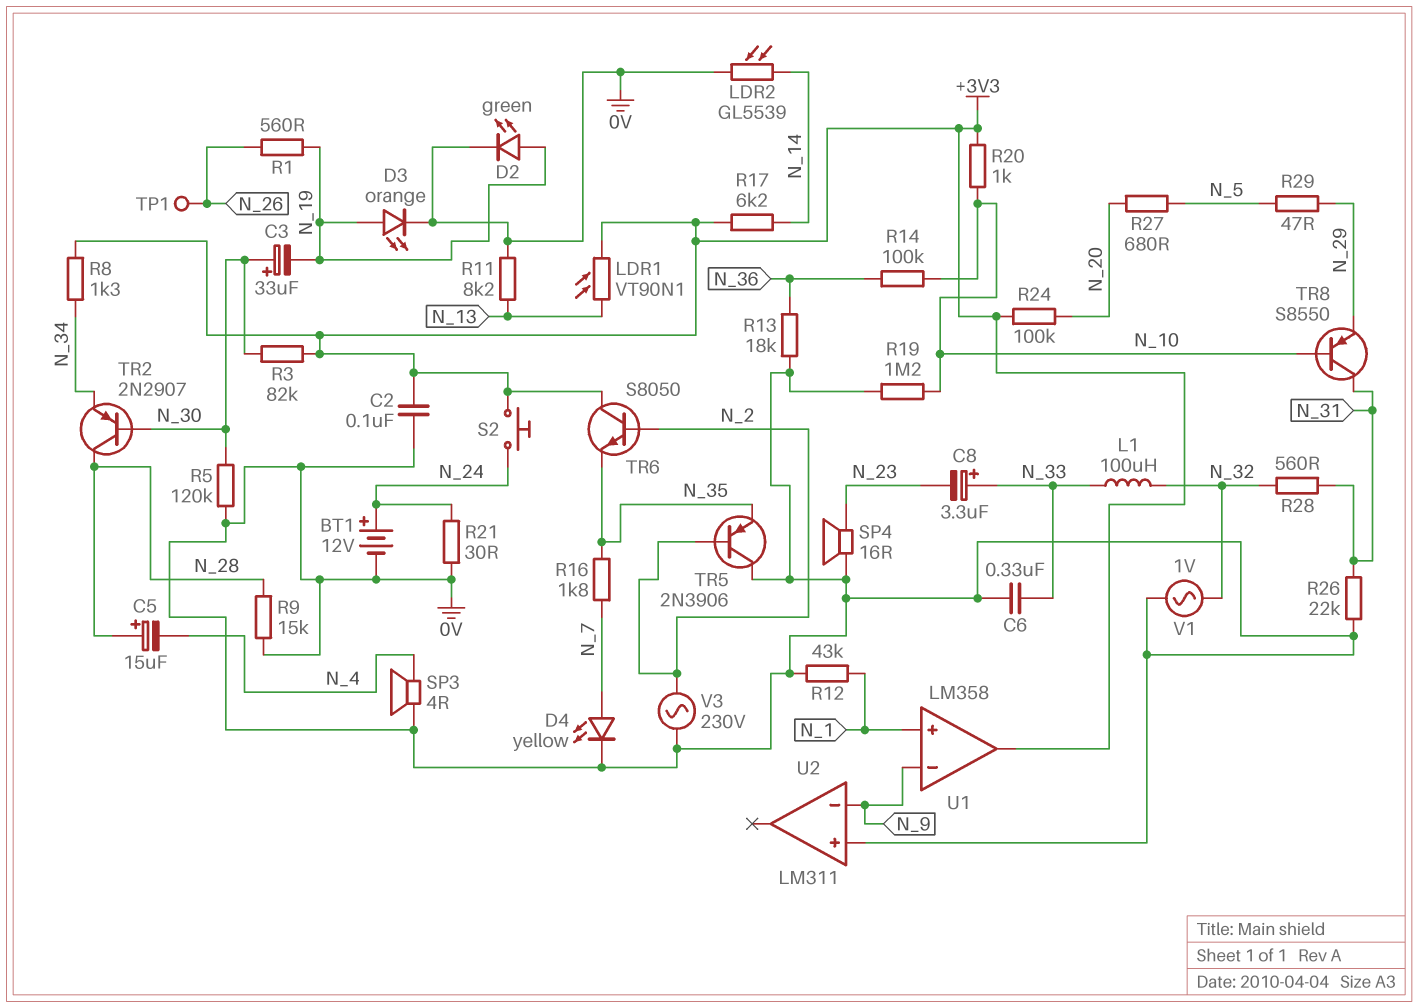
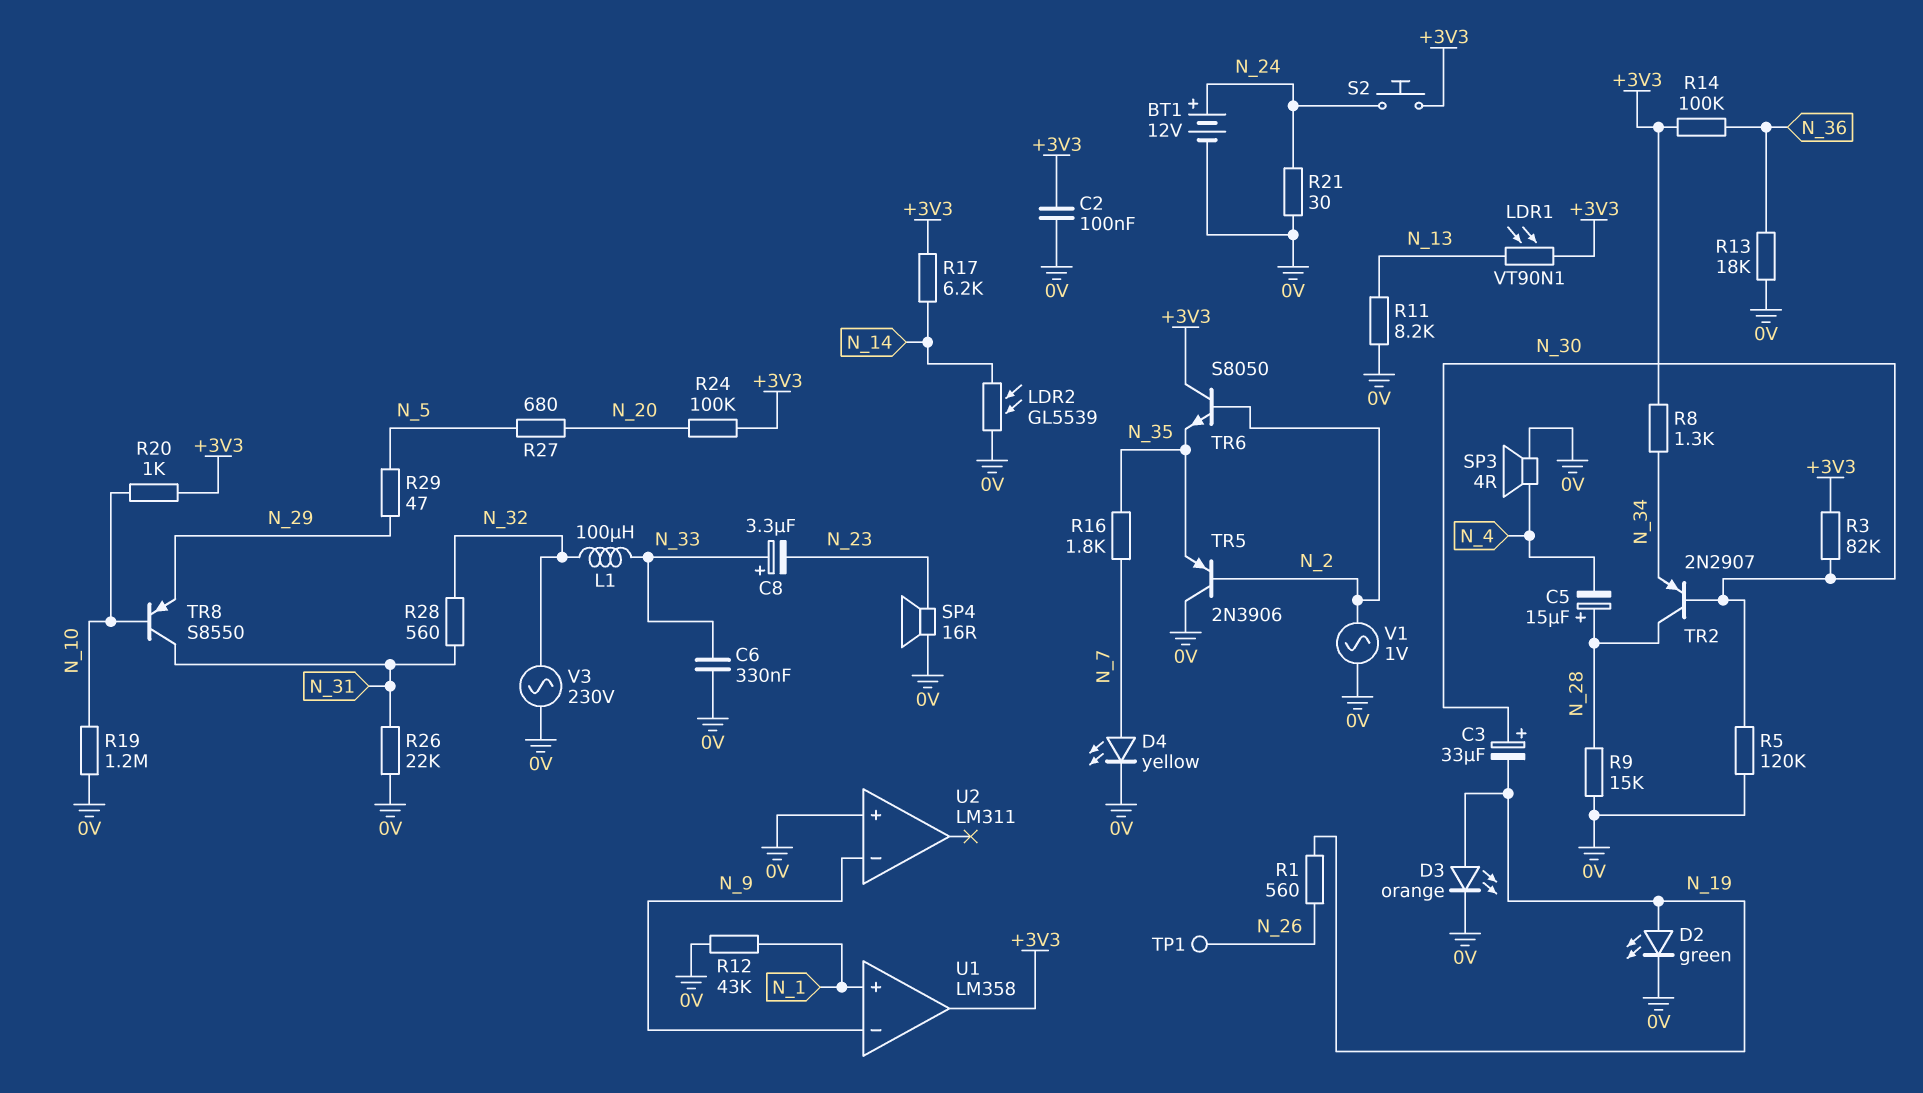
R14: 100k (N_10, N_36) -> 100k (+3V3, N_36)
V1: AC 1V (0V, N_32) -> AC 1V (0V, N_2)
V3: AC 230V (0V, N_2) -> AC 230V (0V, N_32)

